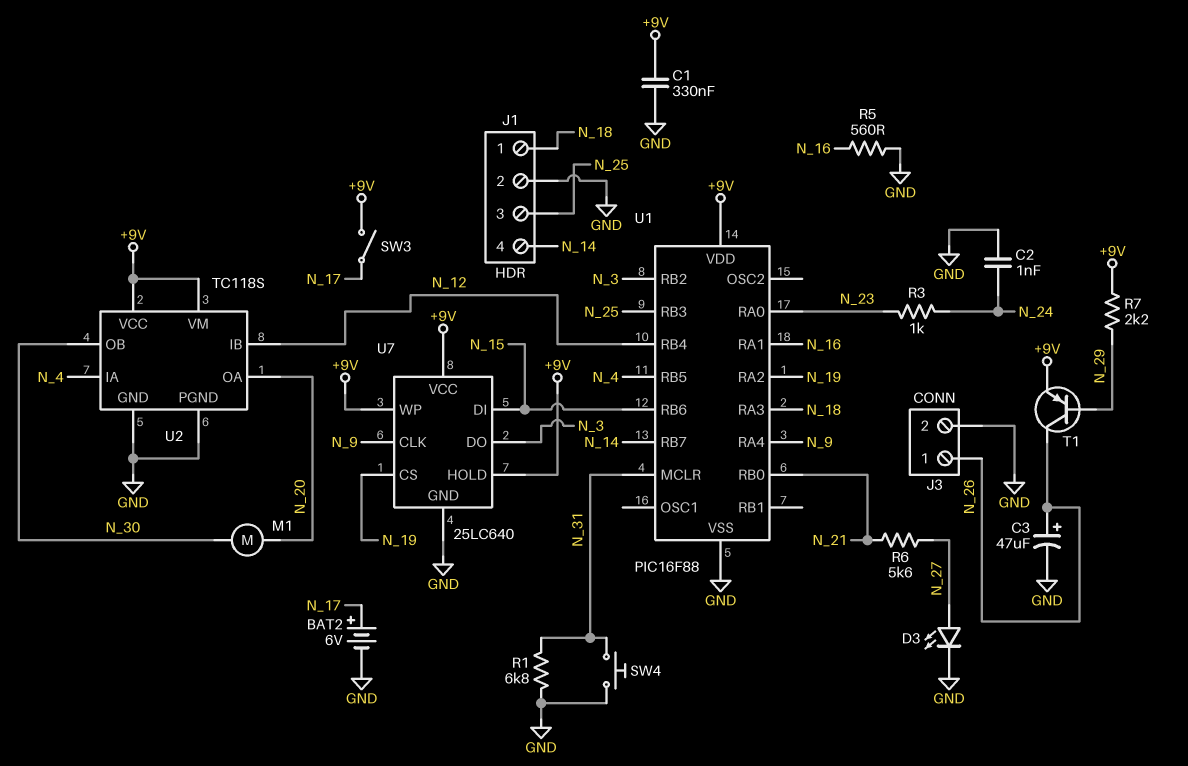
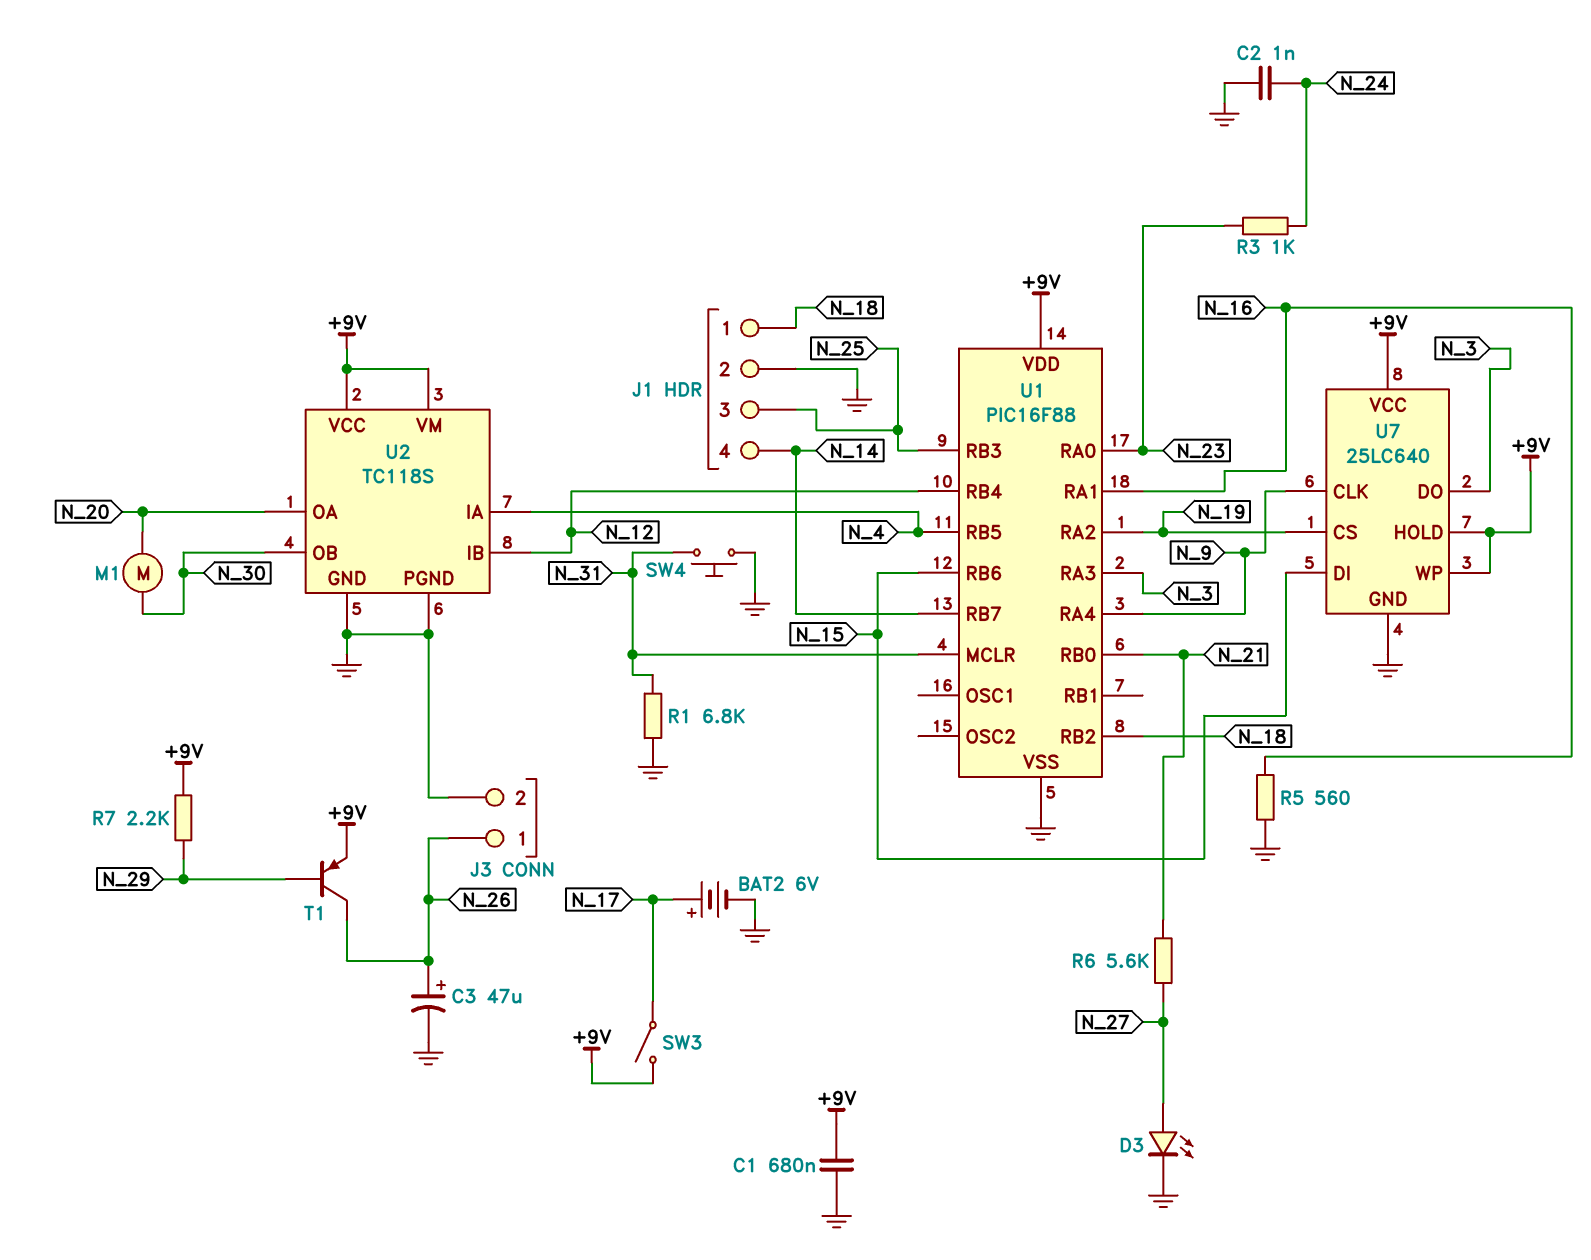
C1: 330nF (+9V, GND) -> 680nF (+9V, GND)
U1 pin RA3: N_18 -> N_3
U1 pin RB2: N_3 -> N_18

